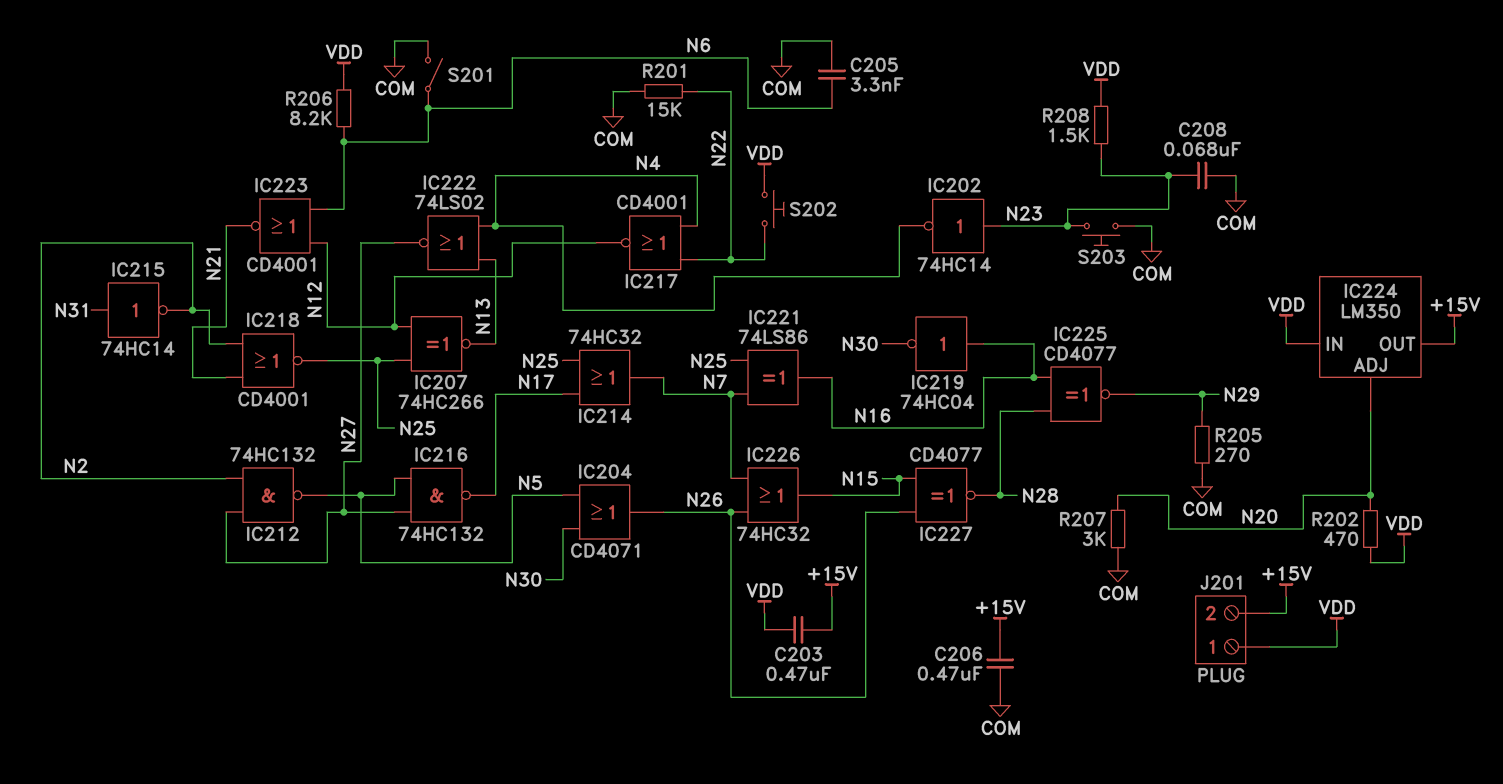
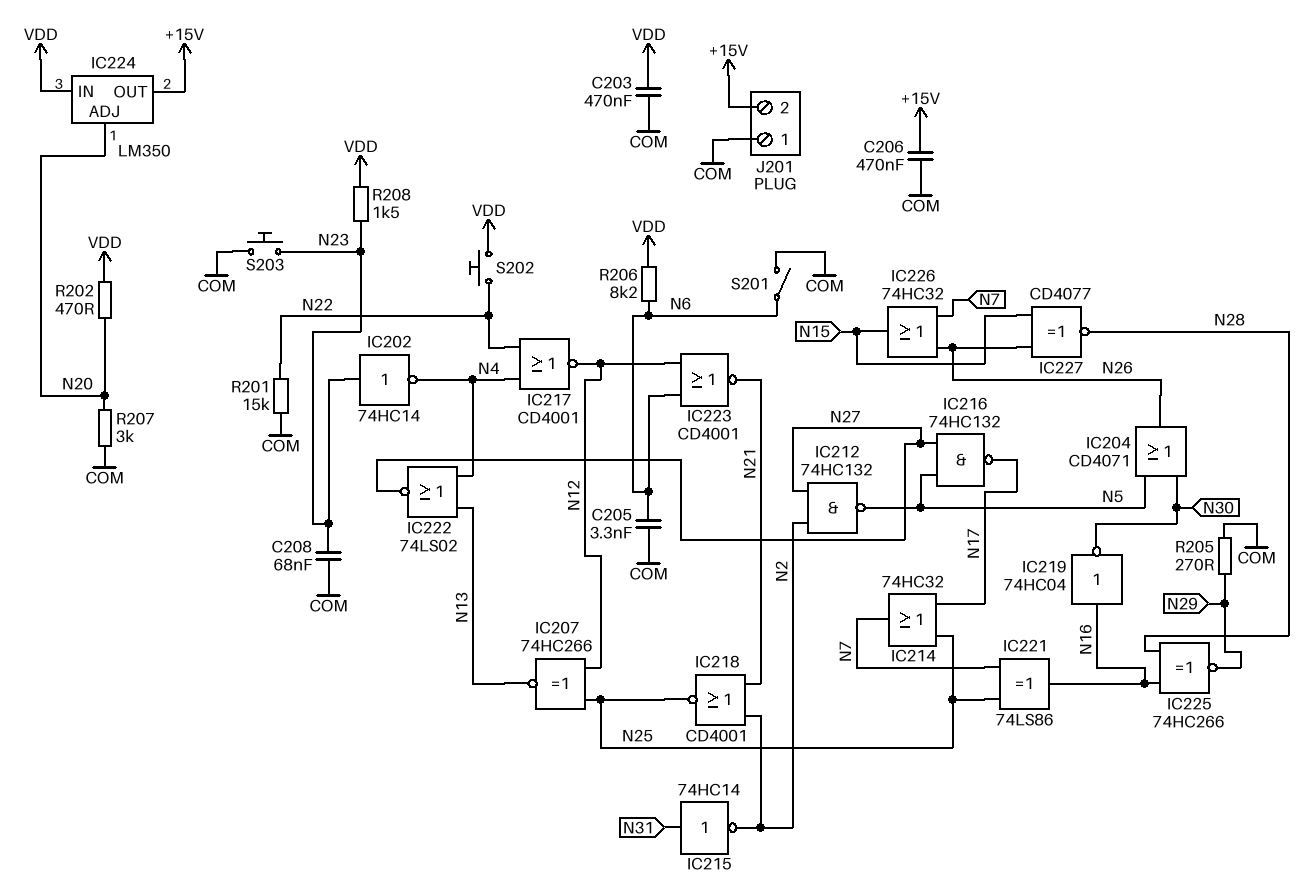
C203: 470nF (+15V, VDD) -> 470nF (COM, VDD)
IC225: XNOR CD4077 (in N16, in N28, out N29) -> XNOR 74HC266 (in N16, in N28, out N29)
J201 pin 1: VDD -> COM

